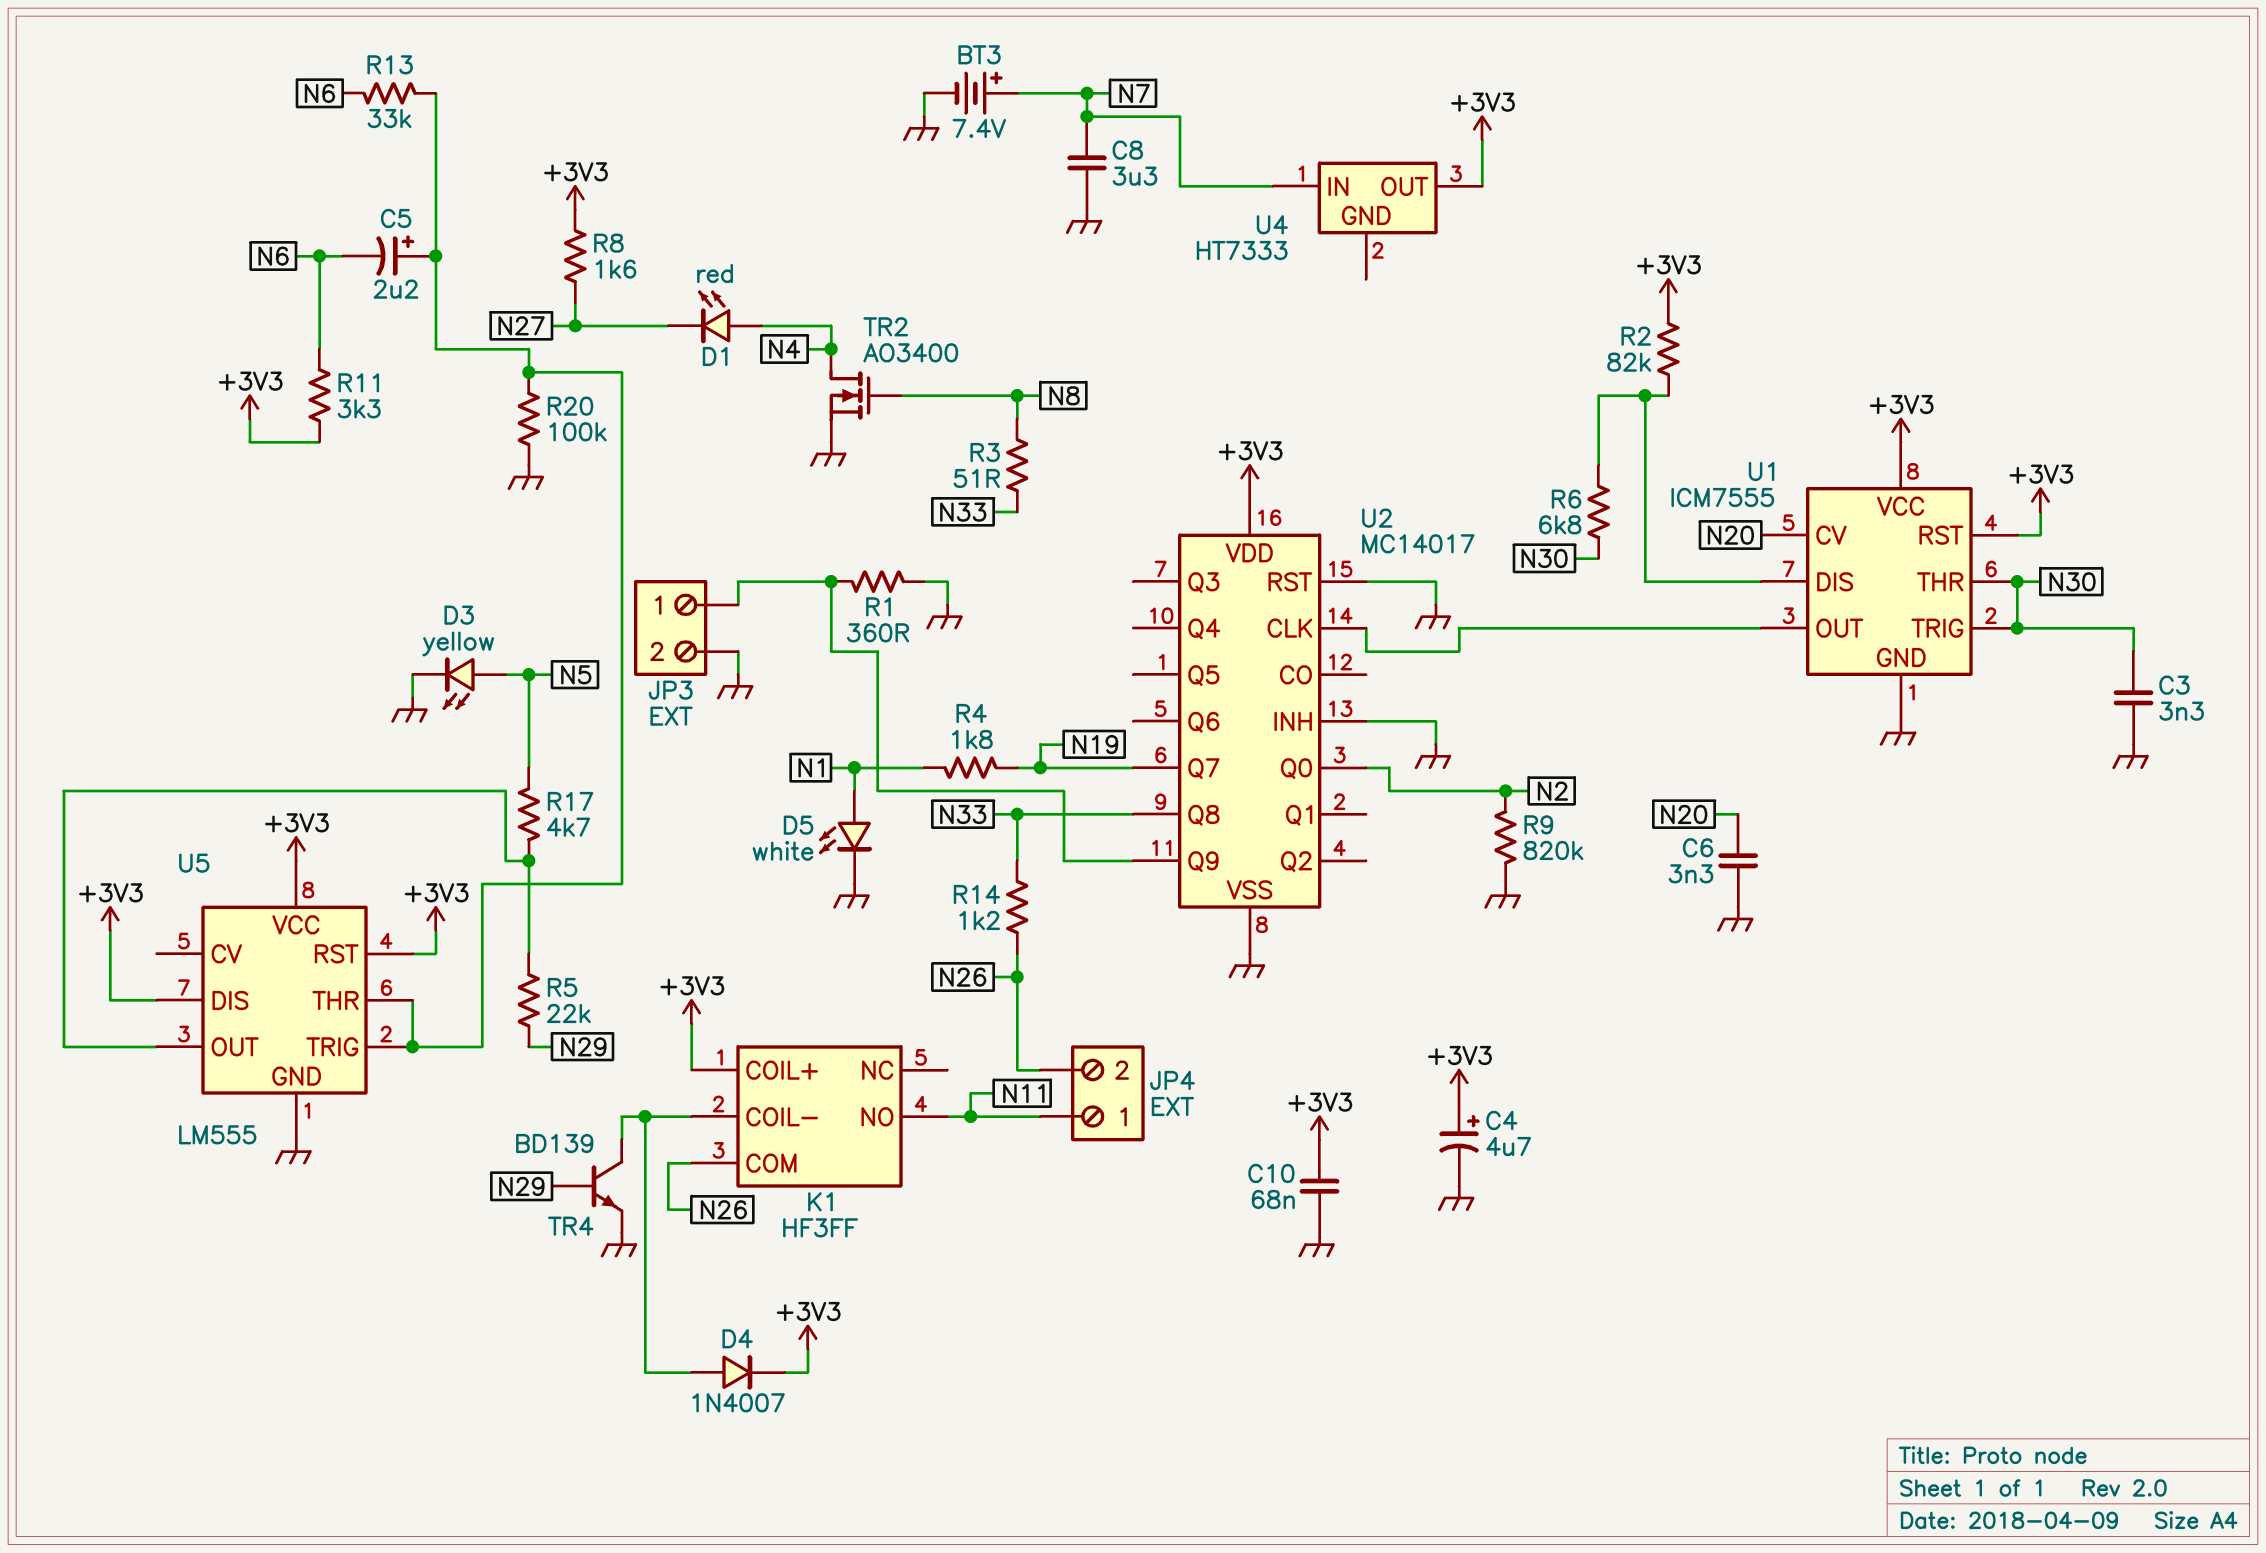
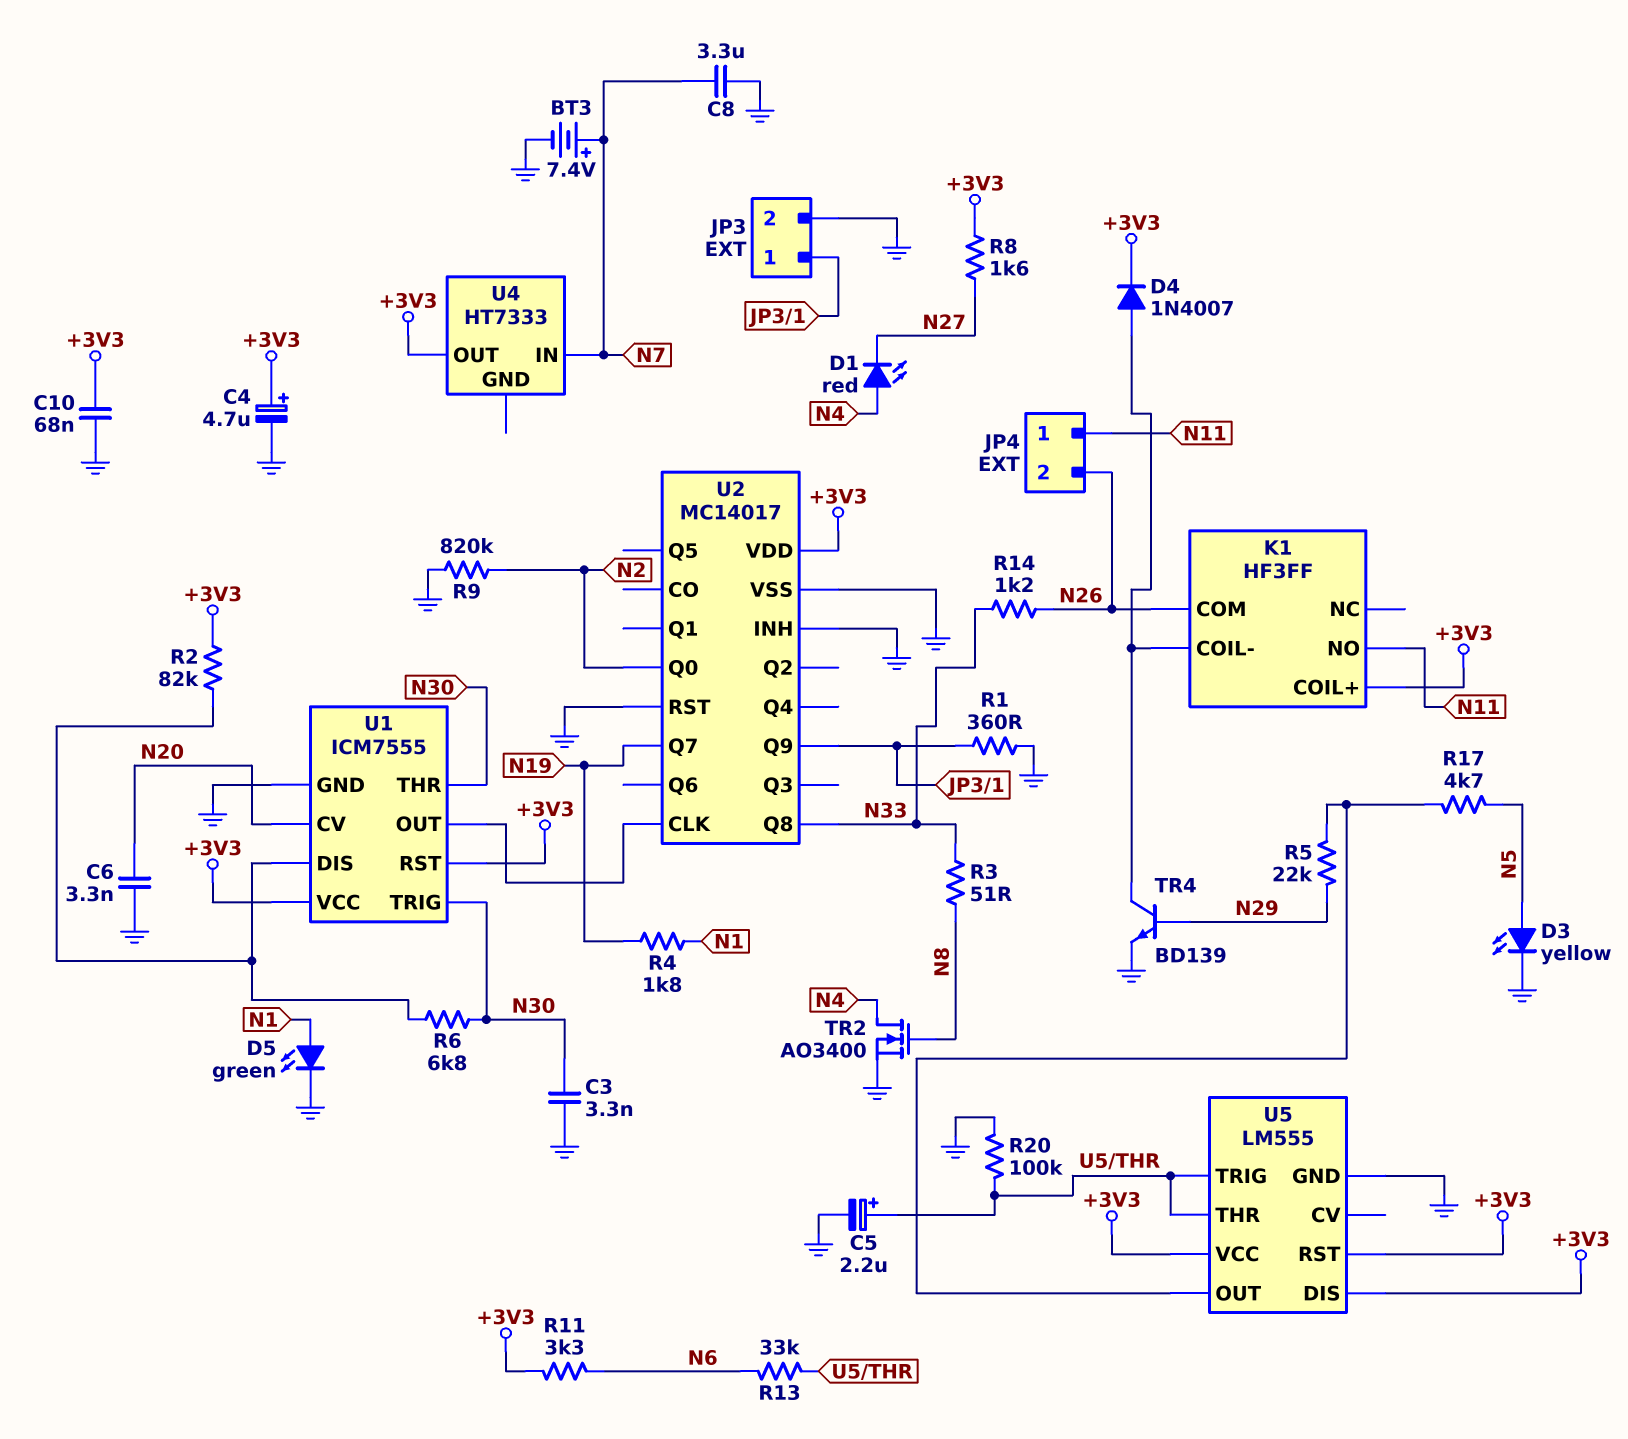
C5: 2.2uF (plus U5/THR, minus N6) -> 2.2uF (plus U5/THR, minus GND)
D5: LED white (A N1, K GND) -> LED green (A N1, K GND)

